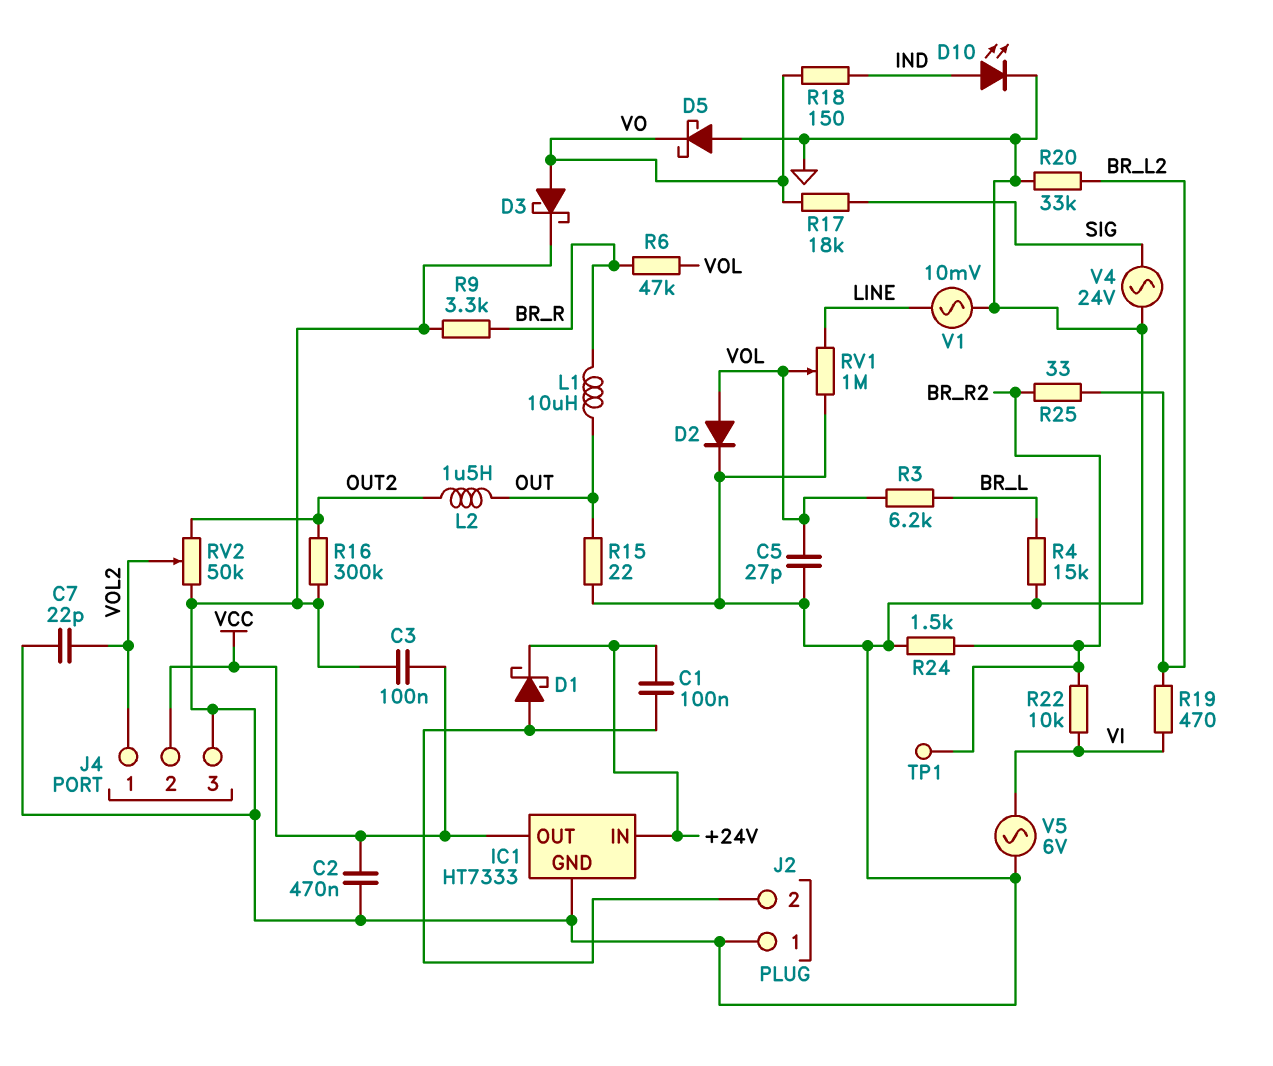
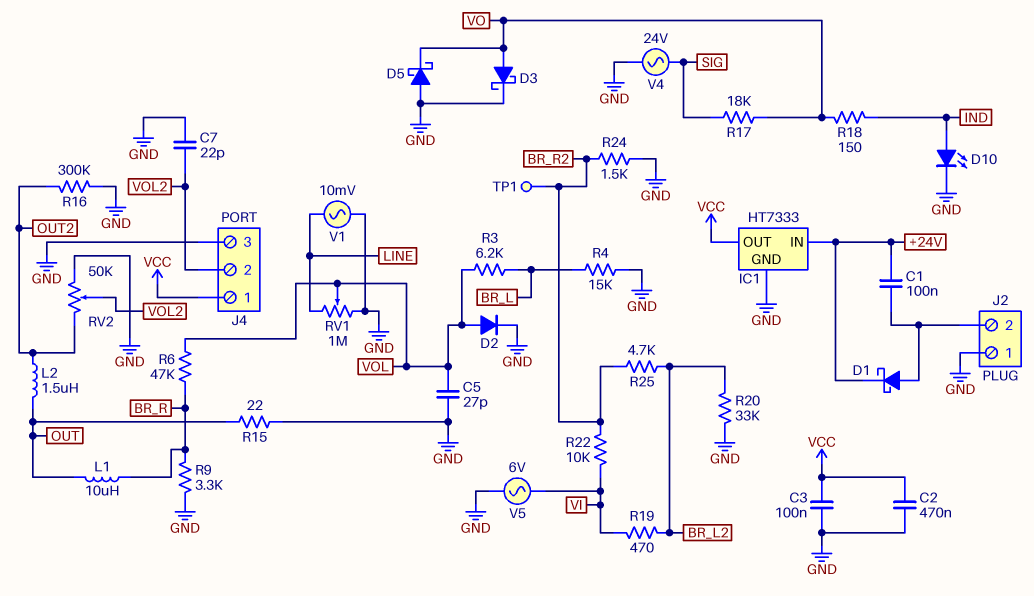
J4 pin 1: VOL2 -> VCC
J4 pin 2: VCC -> VOL2
R25: 33 (BR_L2, BR_R2) -> 4.7k (BR_L2, BR_R2)

